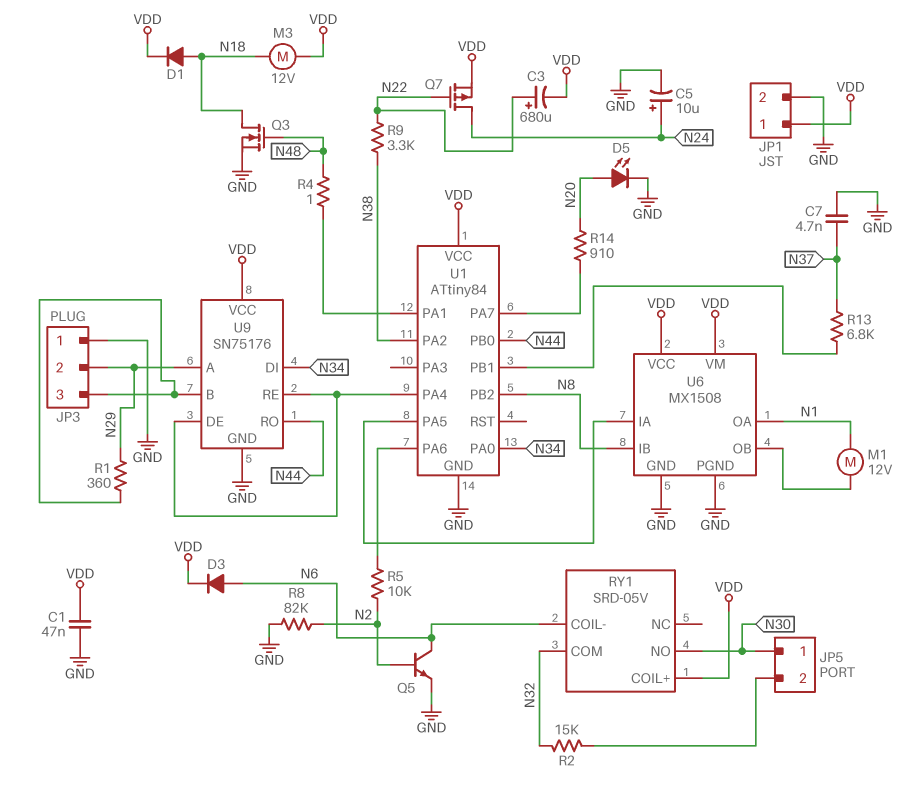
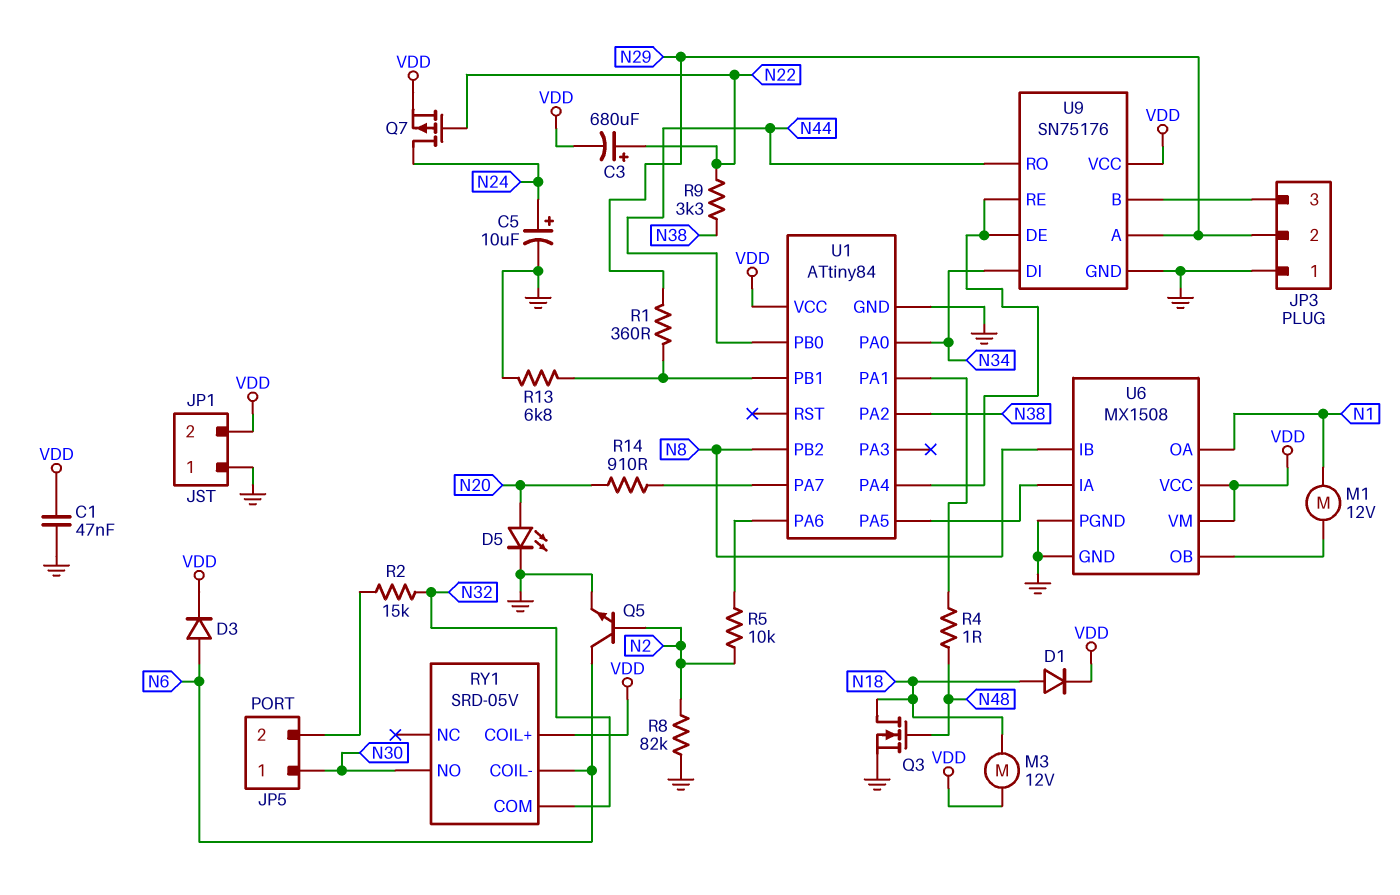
C7: 4.7nF (GND, N37) -> none
JP1 pin 1: VDD -> GND
JP1 pin 2: GND -> VDD
R1: 360 (JP3/3, N29) -> 360 (N29, U1/PB1)
R13: 6.8k (N37, U1/PB1) -> 6.8k (GND, U1/PB1)

